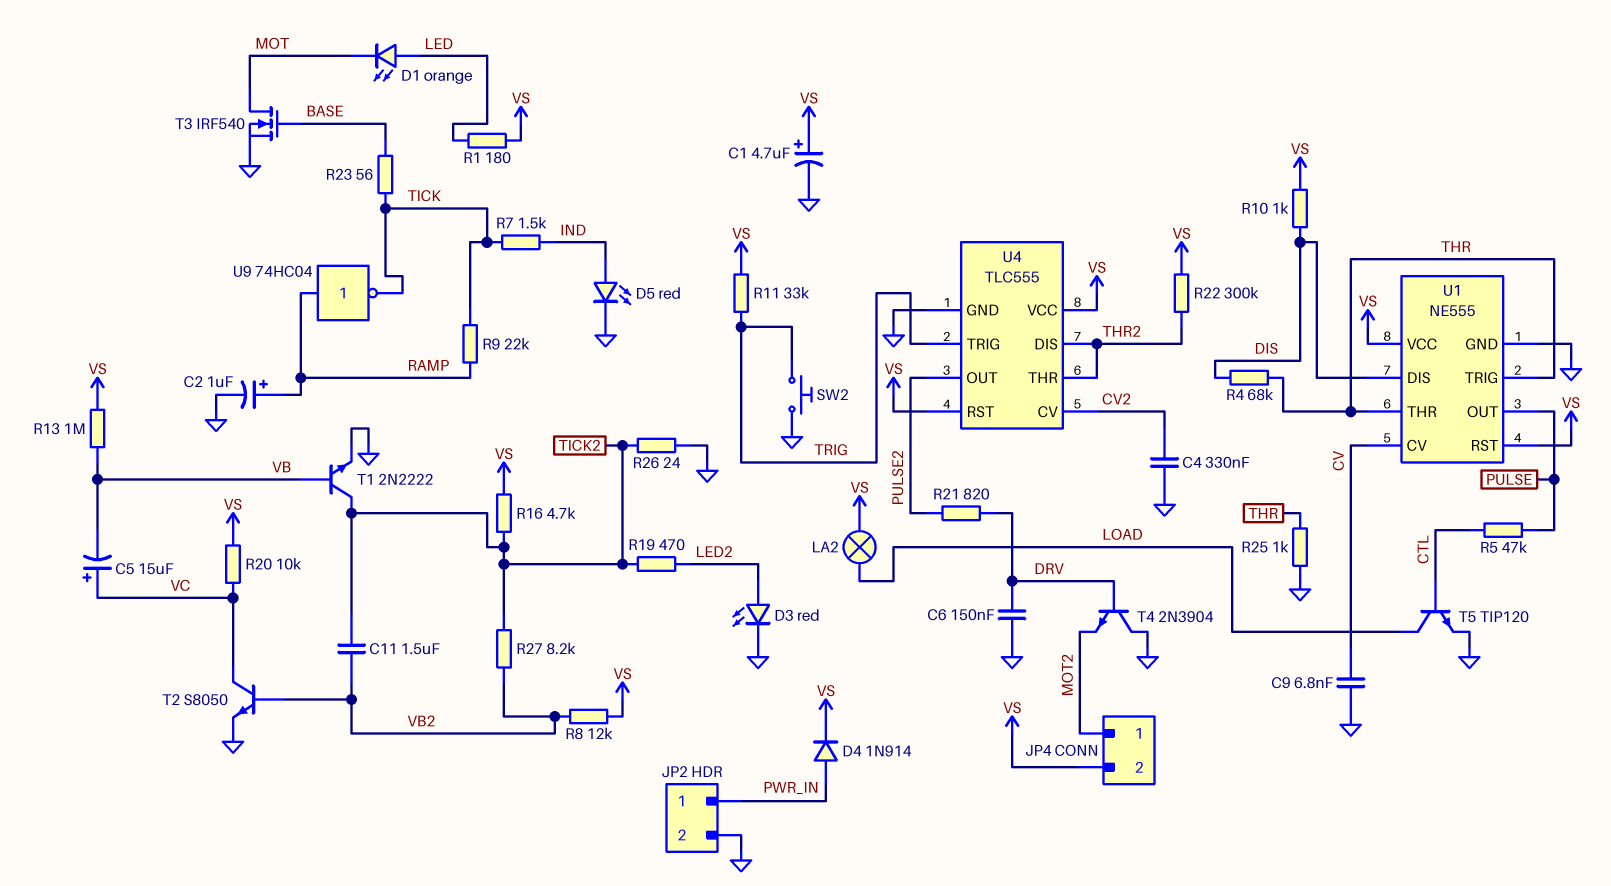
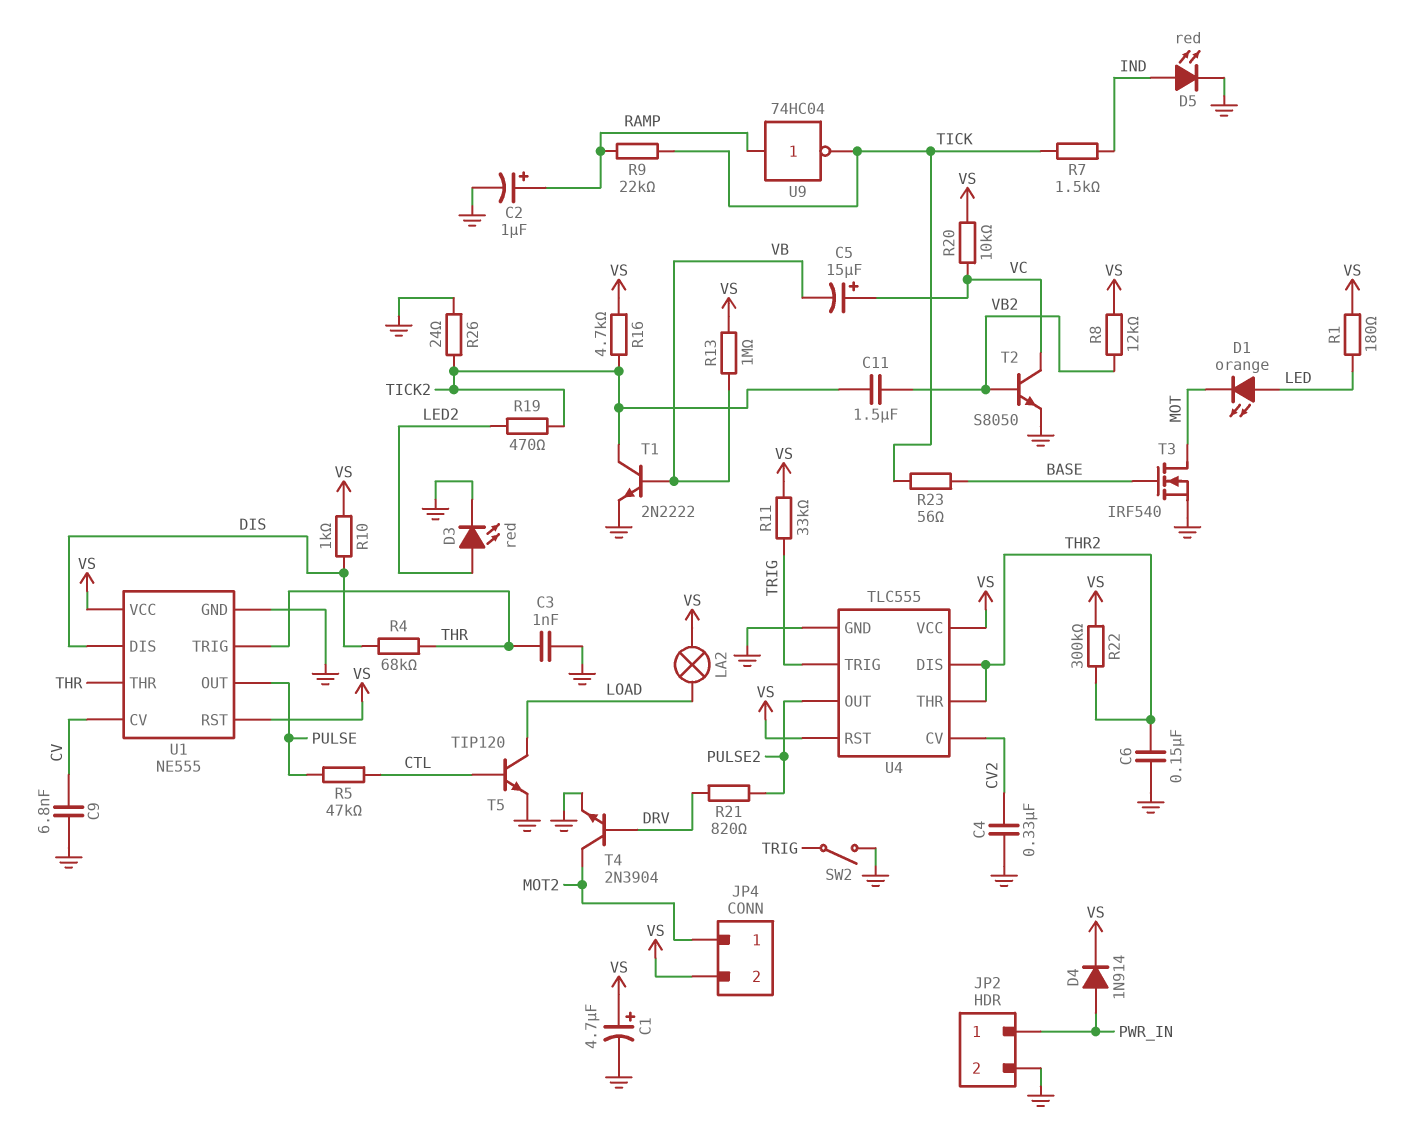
C3: none -> 1nF (GND, THR)
C6: 150nF (DRV, GND) -> 150nF (GND, THR2)
R25: 1k (GND, THR) -> none
R27: 8.2k (TICK2, VB2) -> none
SW2: button (GND, TRIG) -> switch (GND, TRIG)
T4: NPN 2N3904 (B DRV, C GND, E MOT2) -> NPN 2N3904 (B DRV, C MOT2, E GND)

